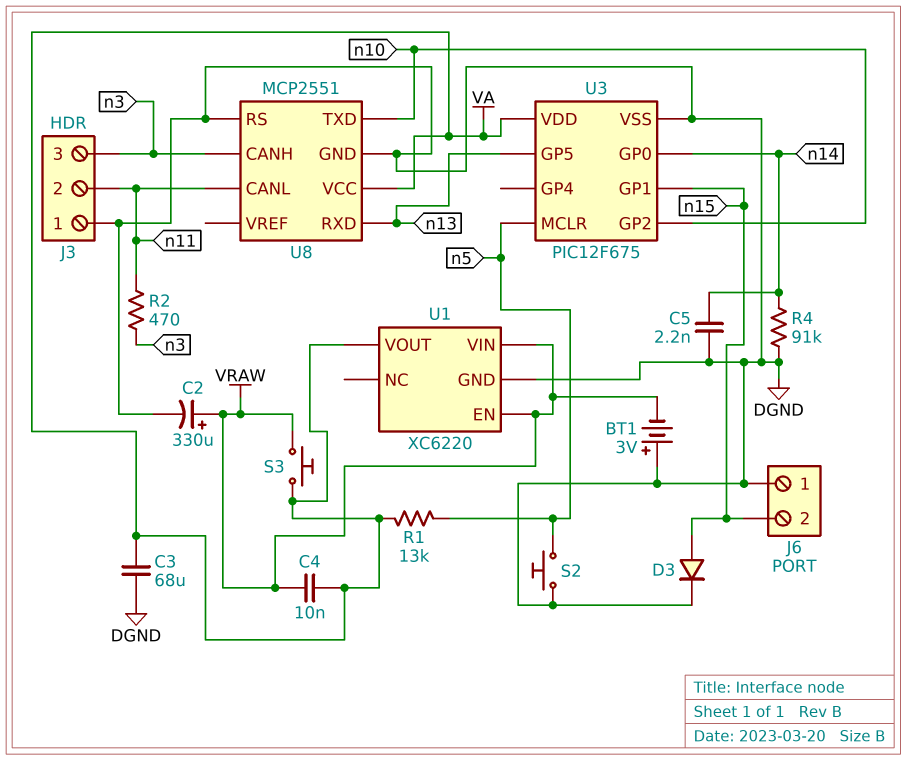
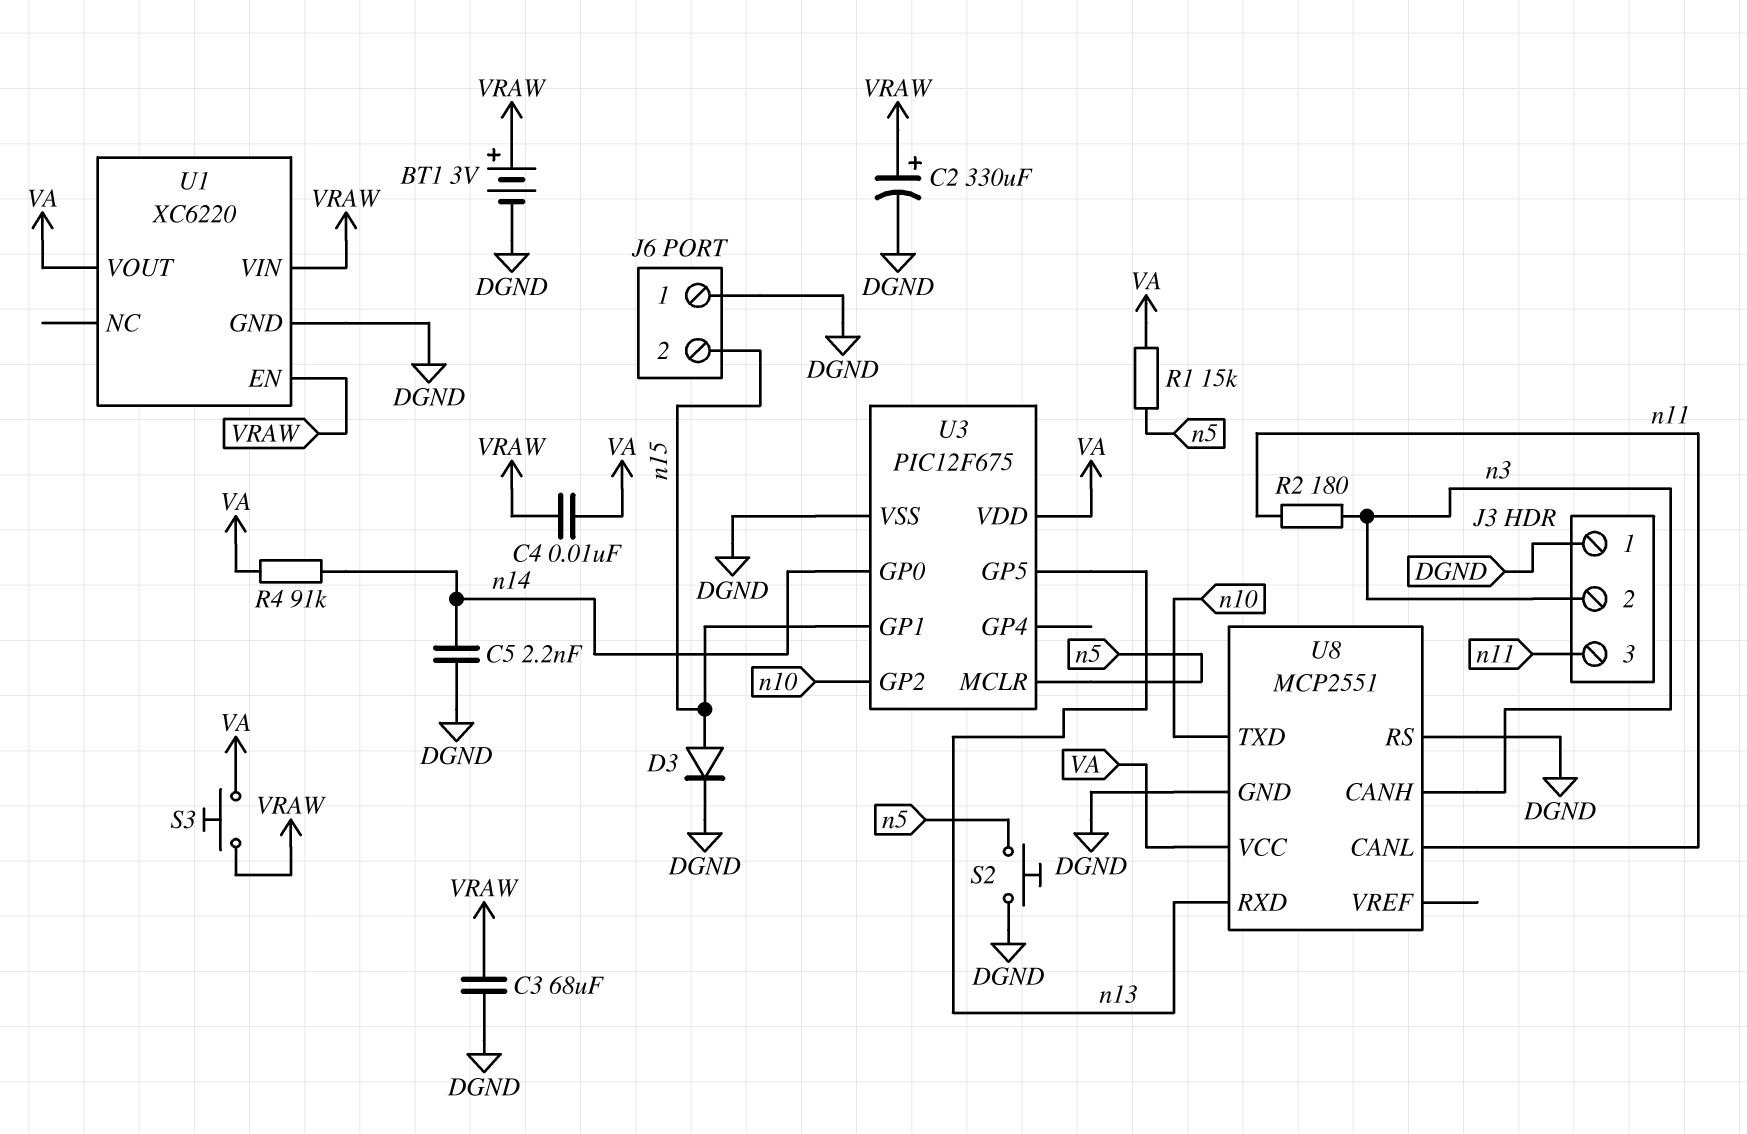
BT1: 3V (plus DGND, minus VRAW) -> 3V (plus VRAW, minus DGND)
C3: 68uF (DGND, VA) -> 68uF (DGND, VRAW)
J3 pin 2: n11 -> n3
J3 pin 3: n3 -> n11
R1: 13k (VA, n5) -> 15k (VA, n5)
R2: 470 (n3, n11) -> 180 (n3, n11)
R4: 91k (DGND, n14) -> 91k (VA, n14)

